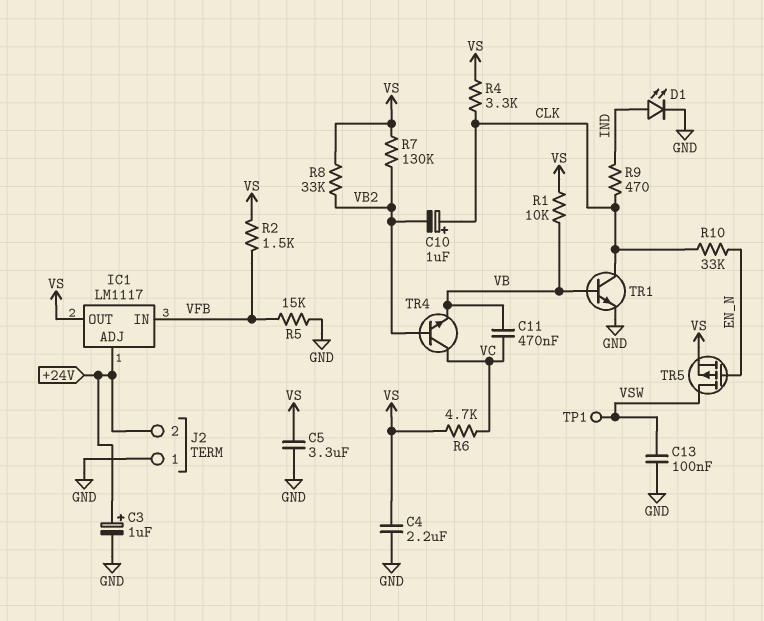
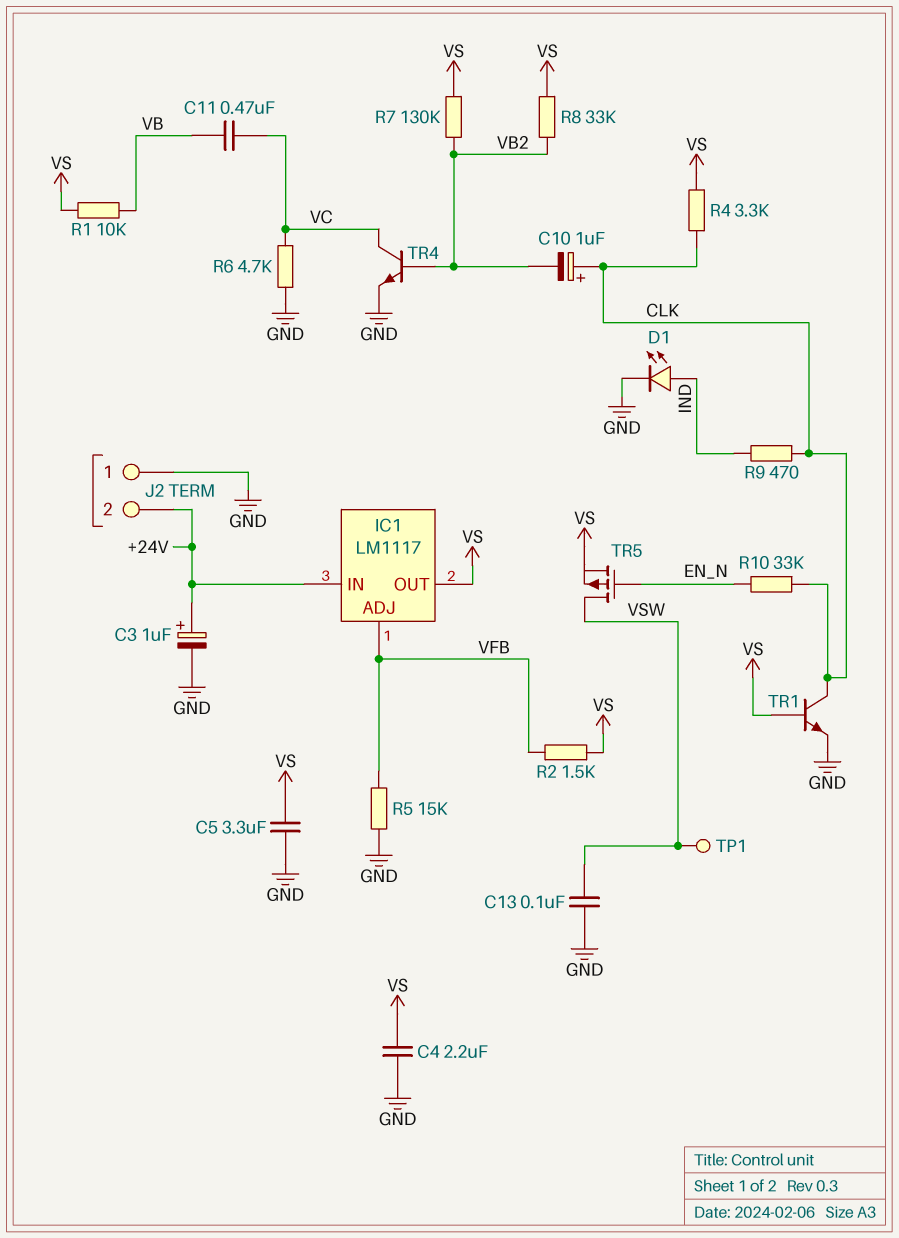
IC1 pin ADJ: +24V -> VFB
IC1 pin IN: VFB -> +24V
R6: 4.7k (VC, VS) -> 4.7k (GND, VC)
TR1: NPN (B VB, C CLK, E GND) -> NPN (B VS, C CLK, E GND)
TR4: NPN (B VB2, C VC, E VB) -> NPN (B VB2, C VC, E GND)

